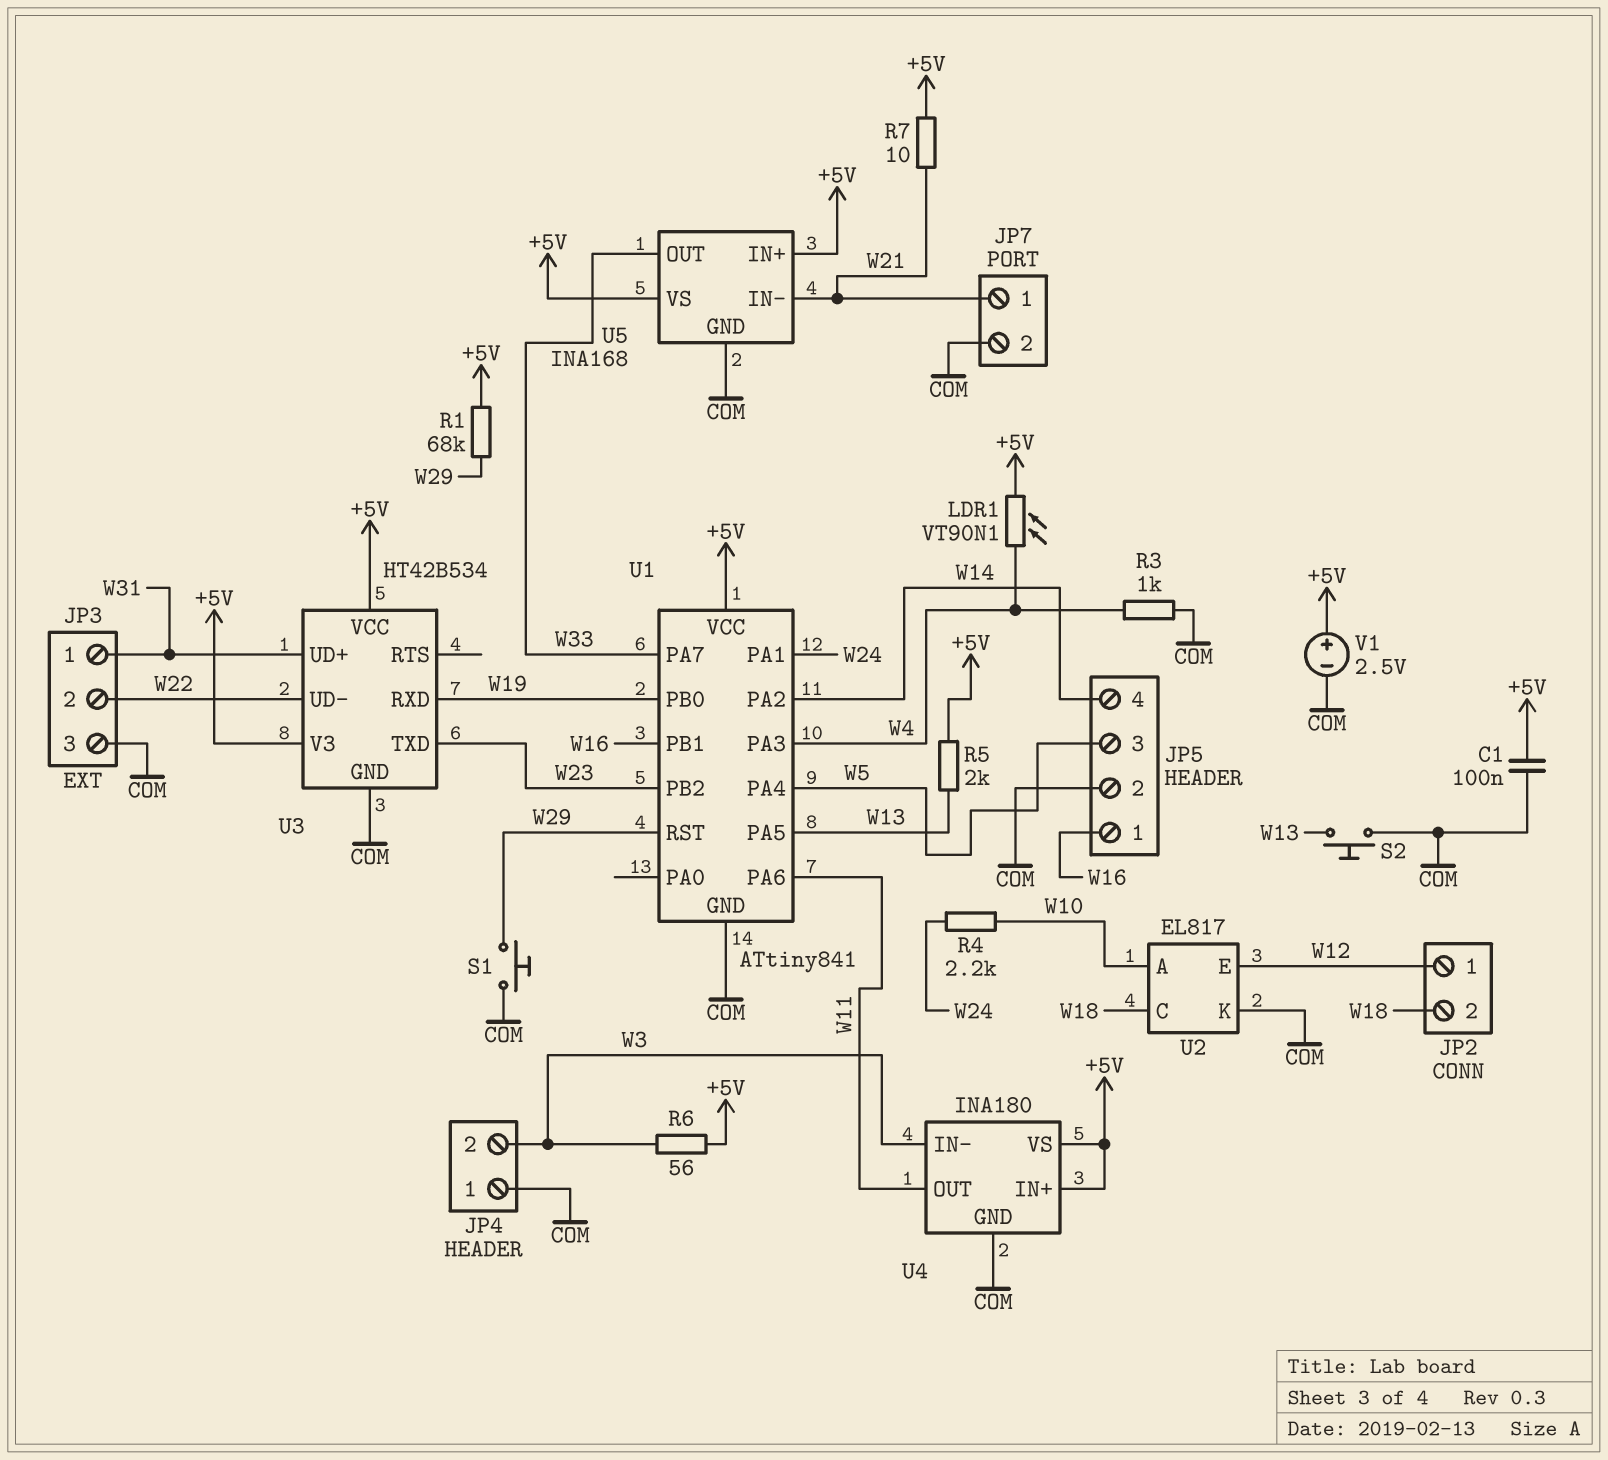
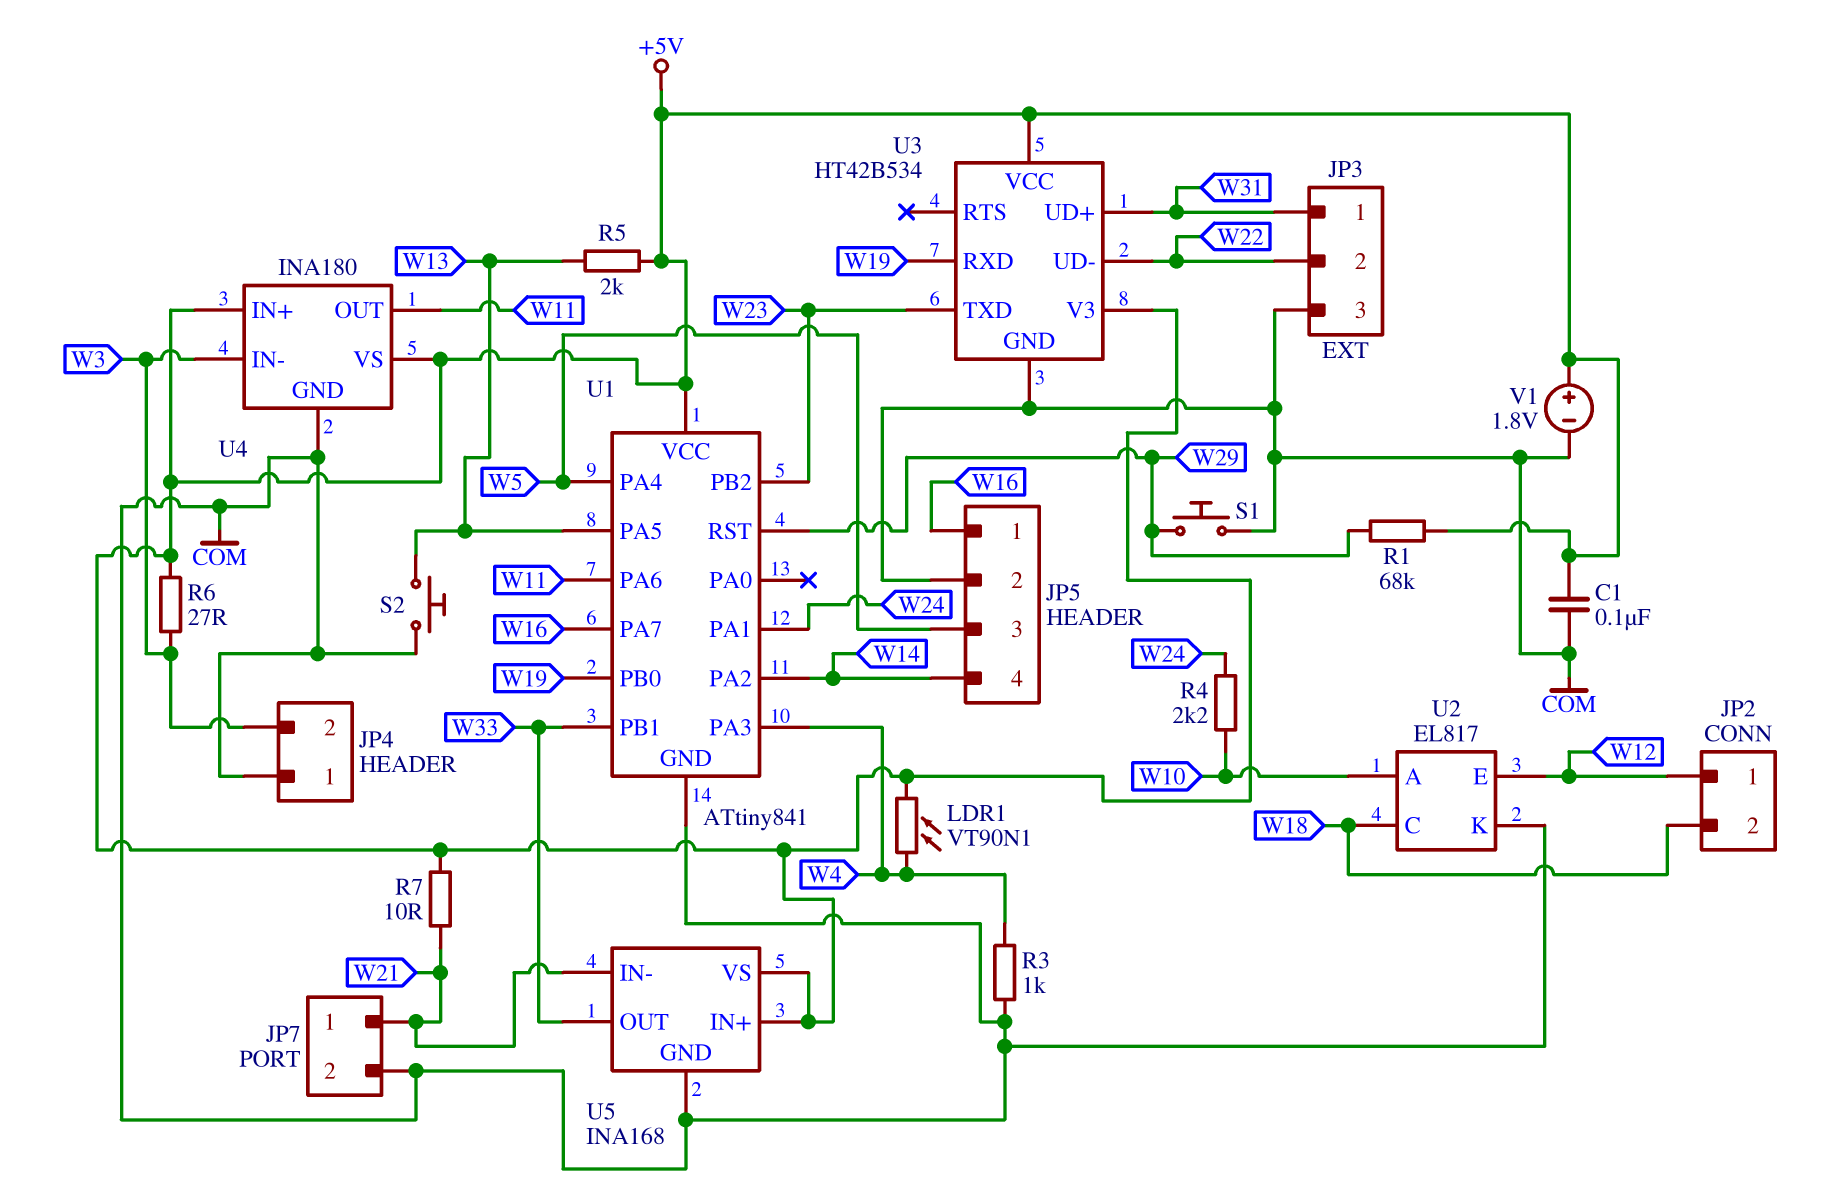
R6: 56 (+5V, W3) -> 27 (+5V, W3)
U1 pin PA7: W33 -> W16
U1 pin PB1: W16 -> W33
V1: 2.5V (plus +5V, minus COM) -> 1.8V (plus +5V, minus COM)

